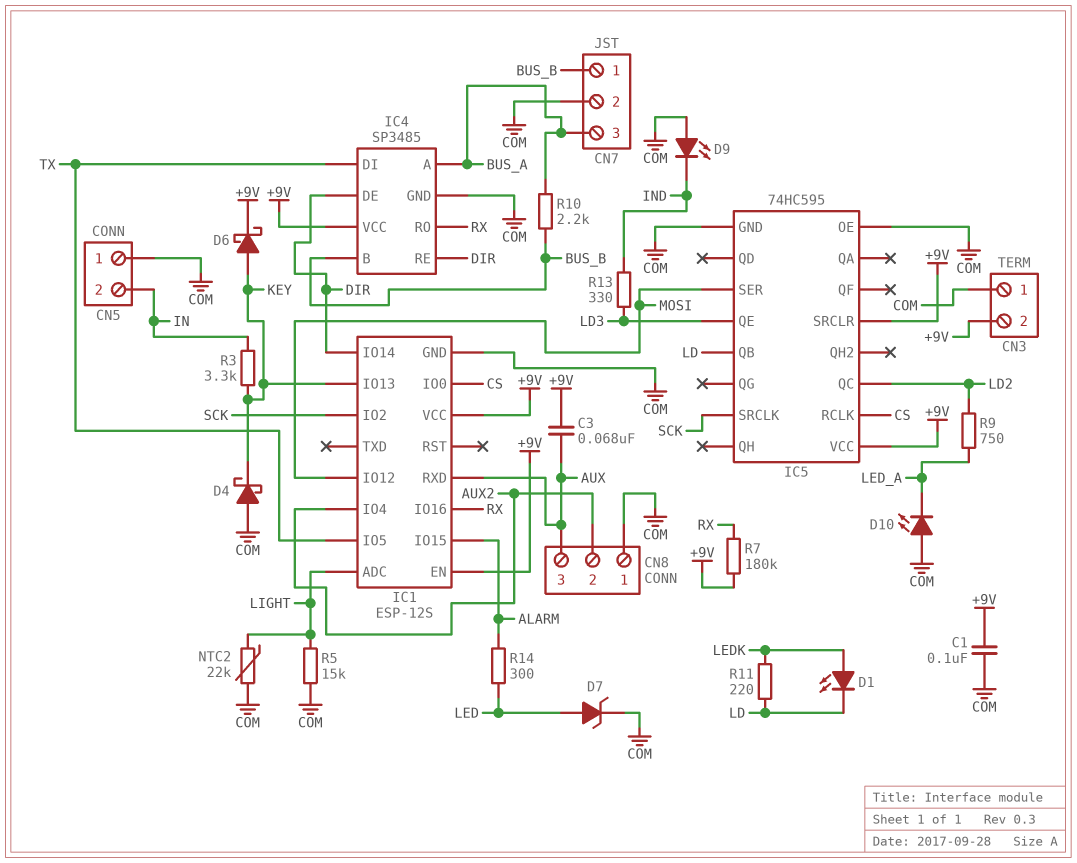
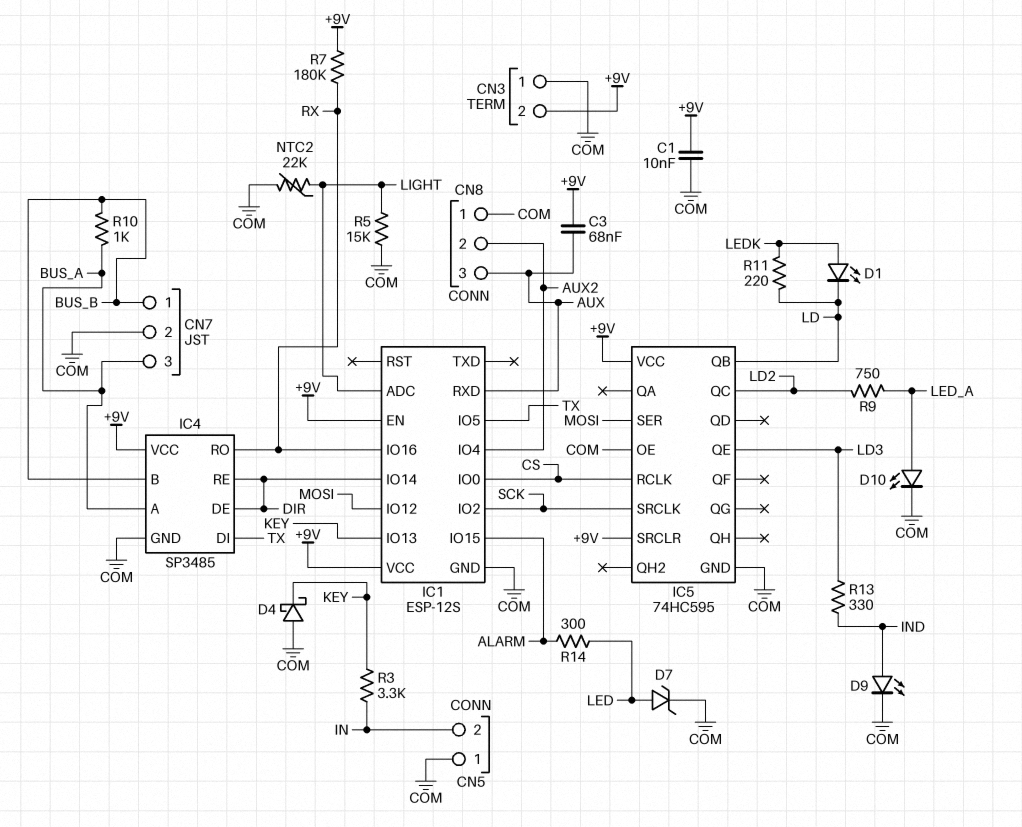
C1: 100nF (+9V, COM) -> 10nF (+9V, COM)
D6: schottky (A KEY, K +9V) -> none
D9: LED (A COM, K IND) -> LED (A IND, K COM)
D10: LED (A COM, K LED_A) -> LED (A LED_A, K COM)
R10: 2.2k (BUS_A, BUS_B) -> 1k (BUS_A, BUS_B)

